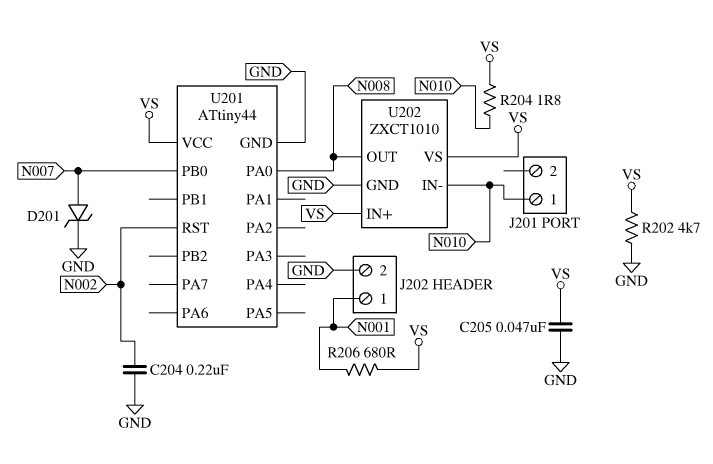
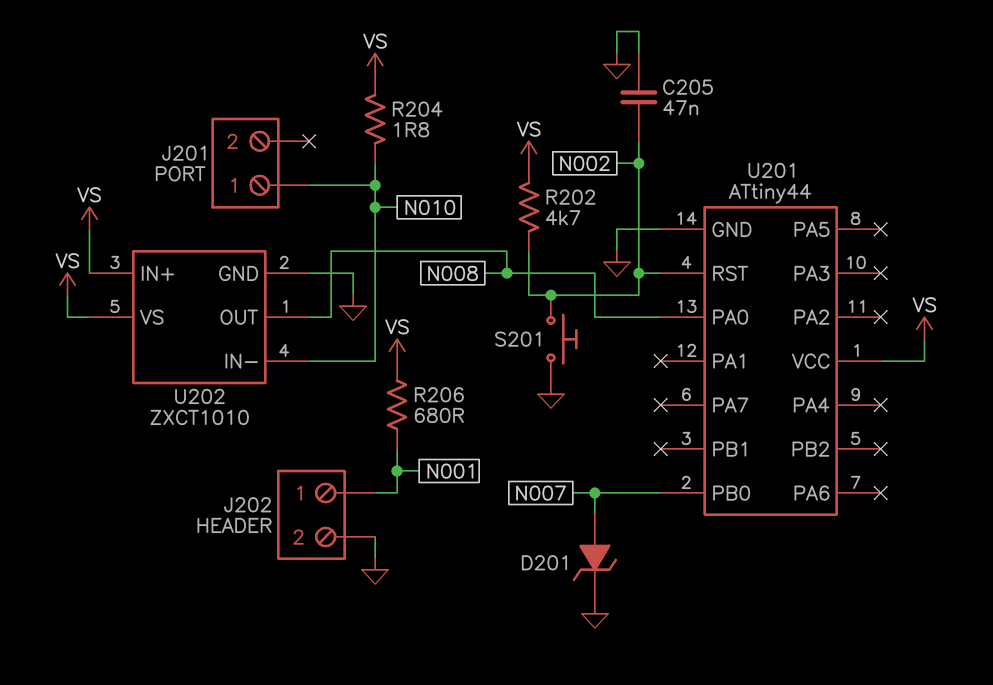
C204: 220nF (GND, N002) -> none
C205: 47nF (GND, VS) -> 47nF (GND, N002)
R202: 4.7k (GND, VS) -> 4.7k (N002, VS)
S201: none -> button (GND, N002)

